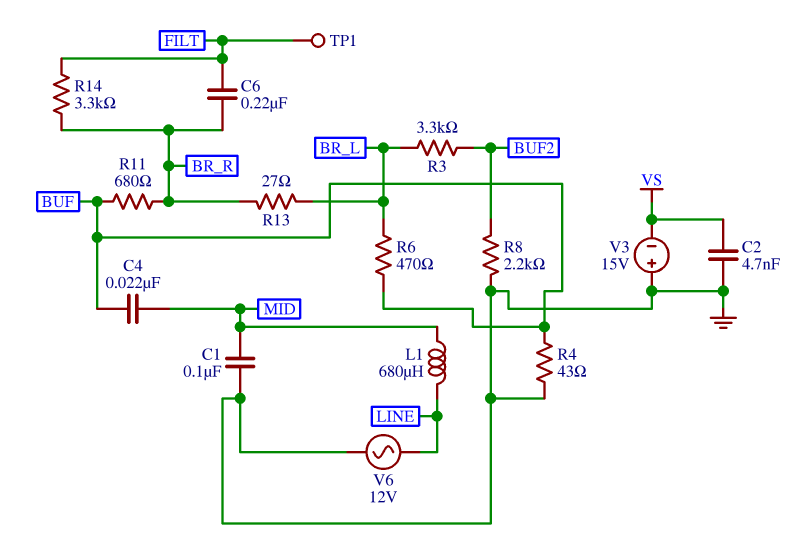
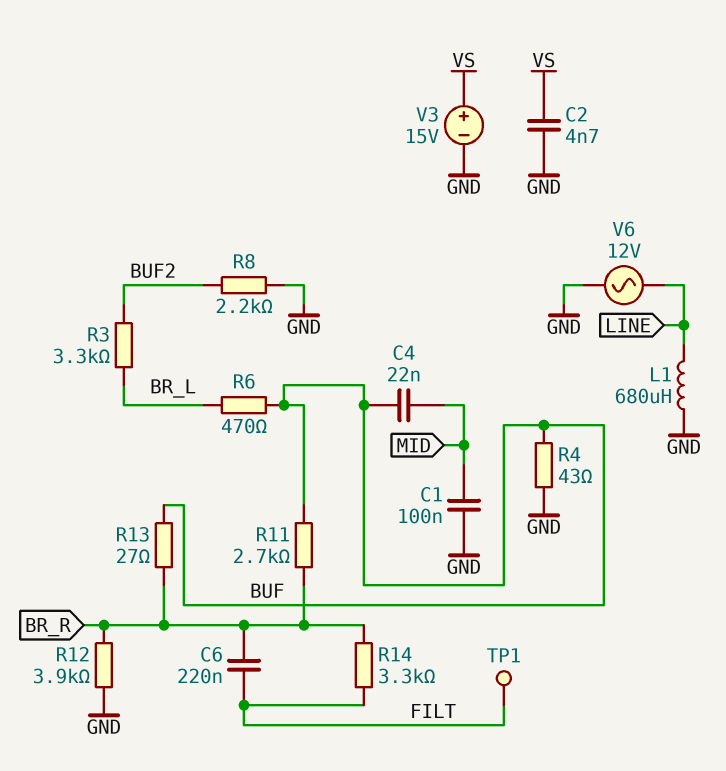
L1: 680uH (LINE, MID) -> 680uH (GND, LINE)
R11: 680 (BR_R, BUF) -> 2.7k (BR_R, BUF)
R12: none -> 3.9k (BR_R, GND)
R13: 27 (BR_L, BR_R) -> 27 (BR_R, BUF)
V3: 15V (plus GND, minus VS) -> 15V (plus VS, minus GND)

